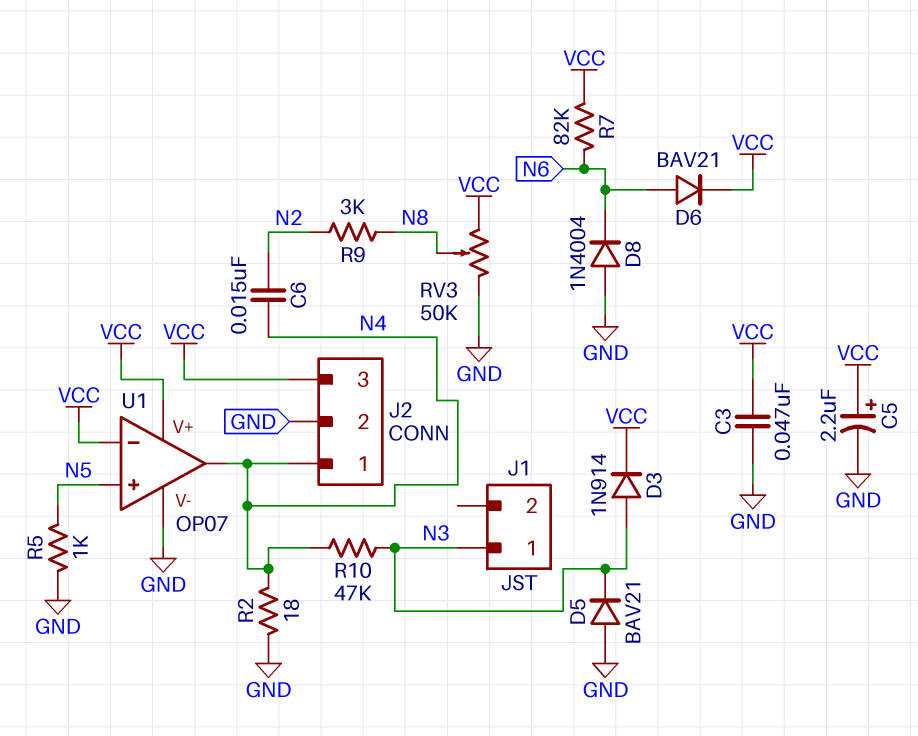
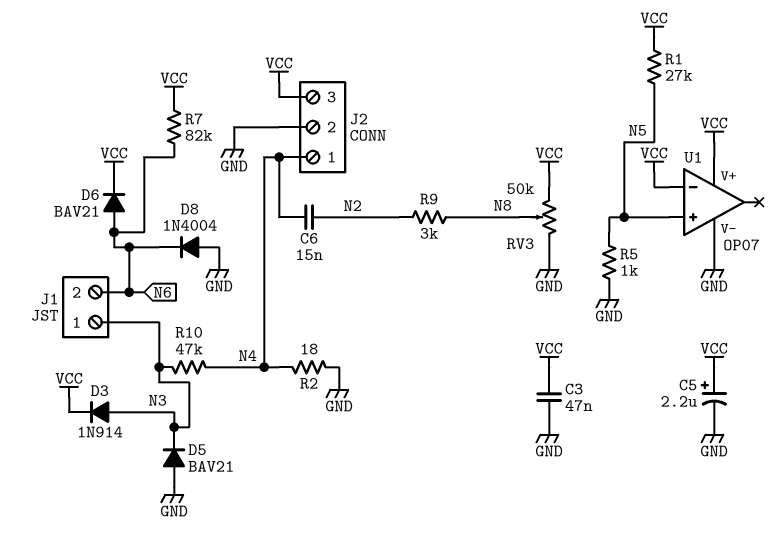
J1 pin 2: none -> N6
R1: none -> 27k (N5, VCC)
U1 pin out: N4 -> none

